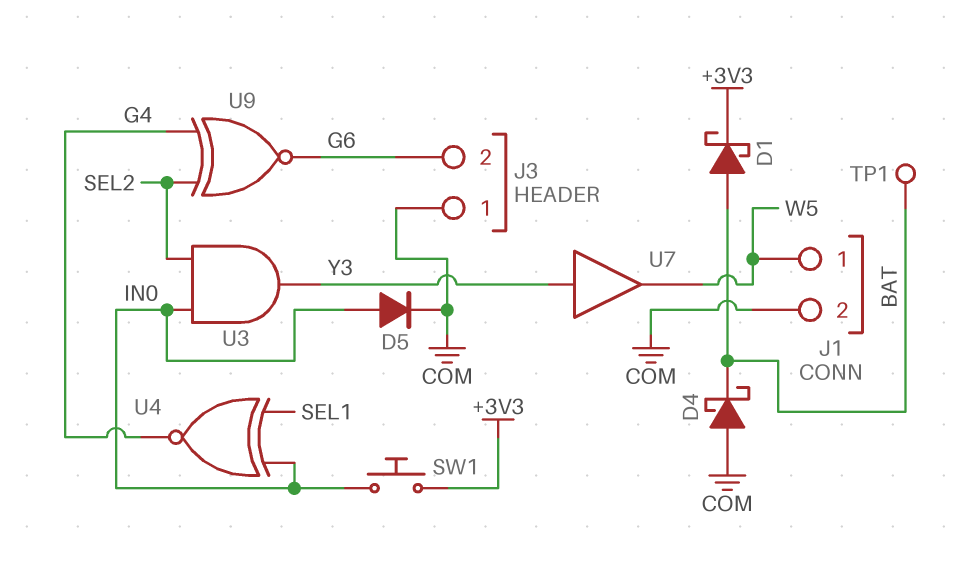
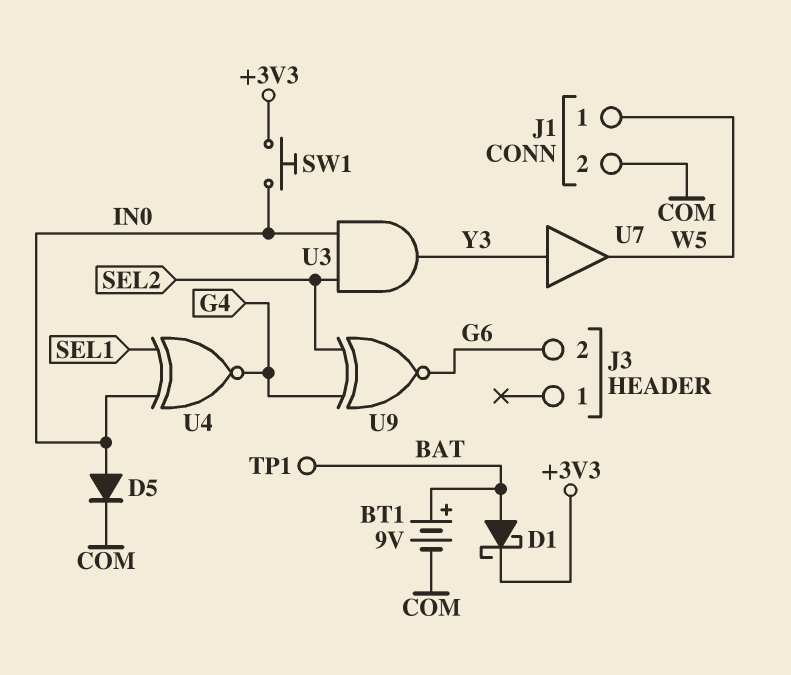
BT1: none -> 9V (plus BAT, minus COM)
D4: schottky (A COM, K BAT) -> none
J3 pin 1: COM -> none

